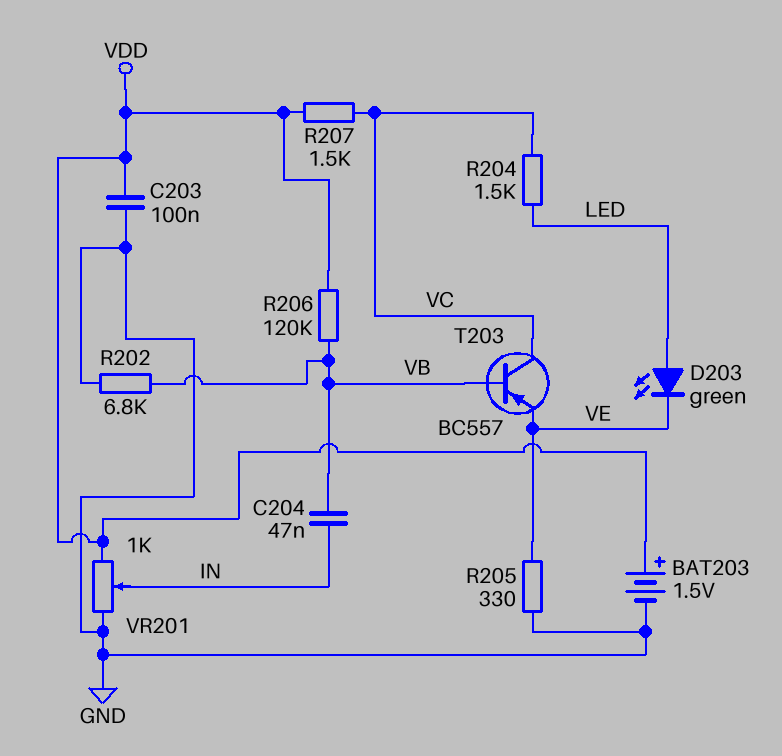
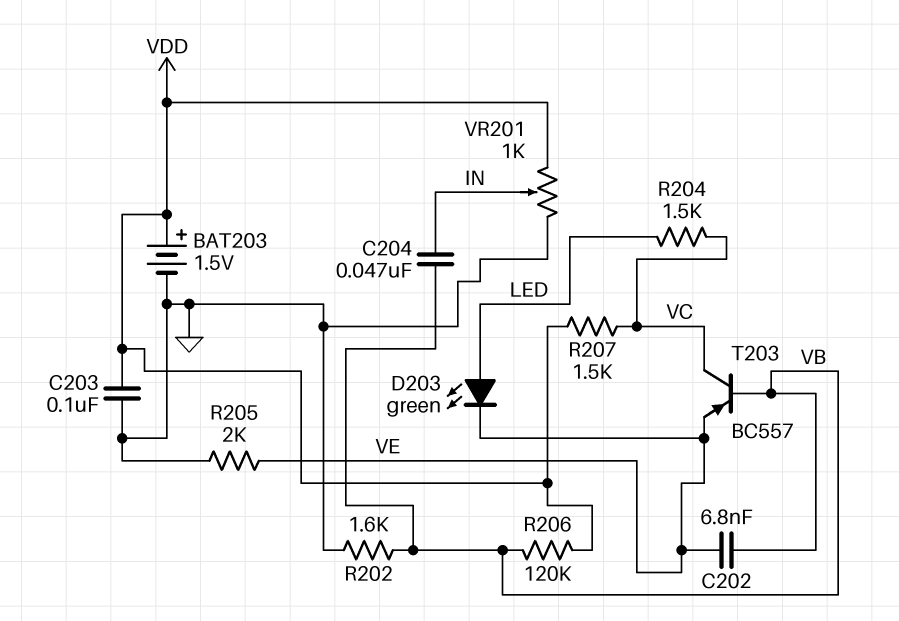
C202: none -> 6.8nF (VB, VE)
R202: 6.8k (GND, VB) -> 1.6k (GND, VB)
R205: 330 (GND, VE) -> 2k (GND, VE)

